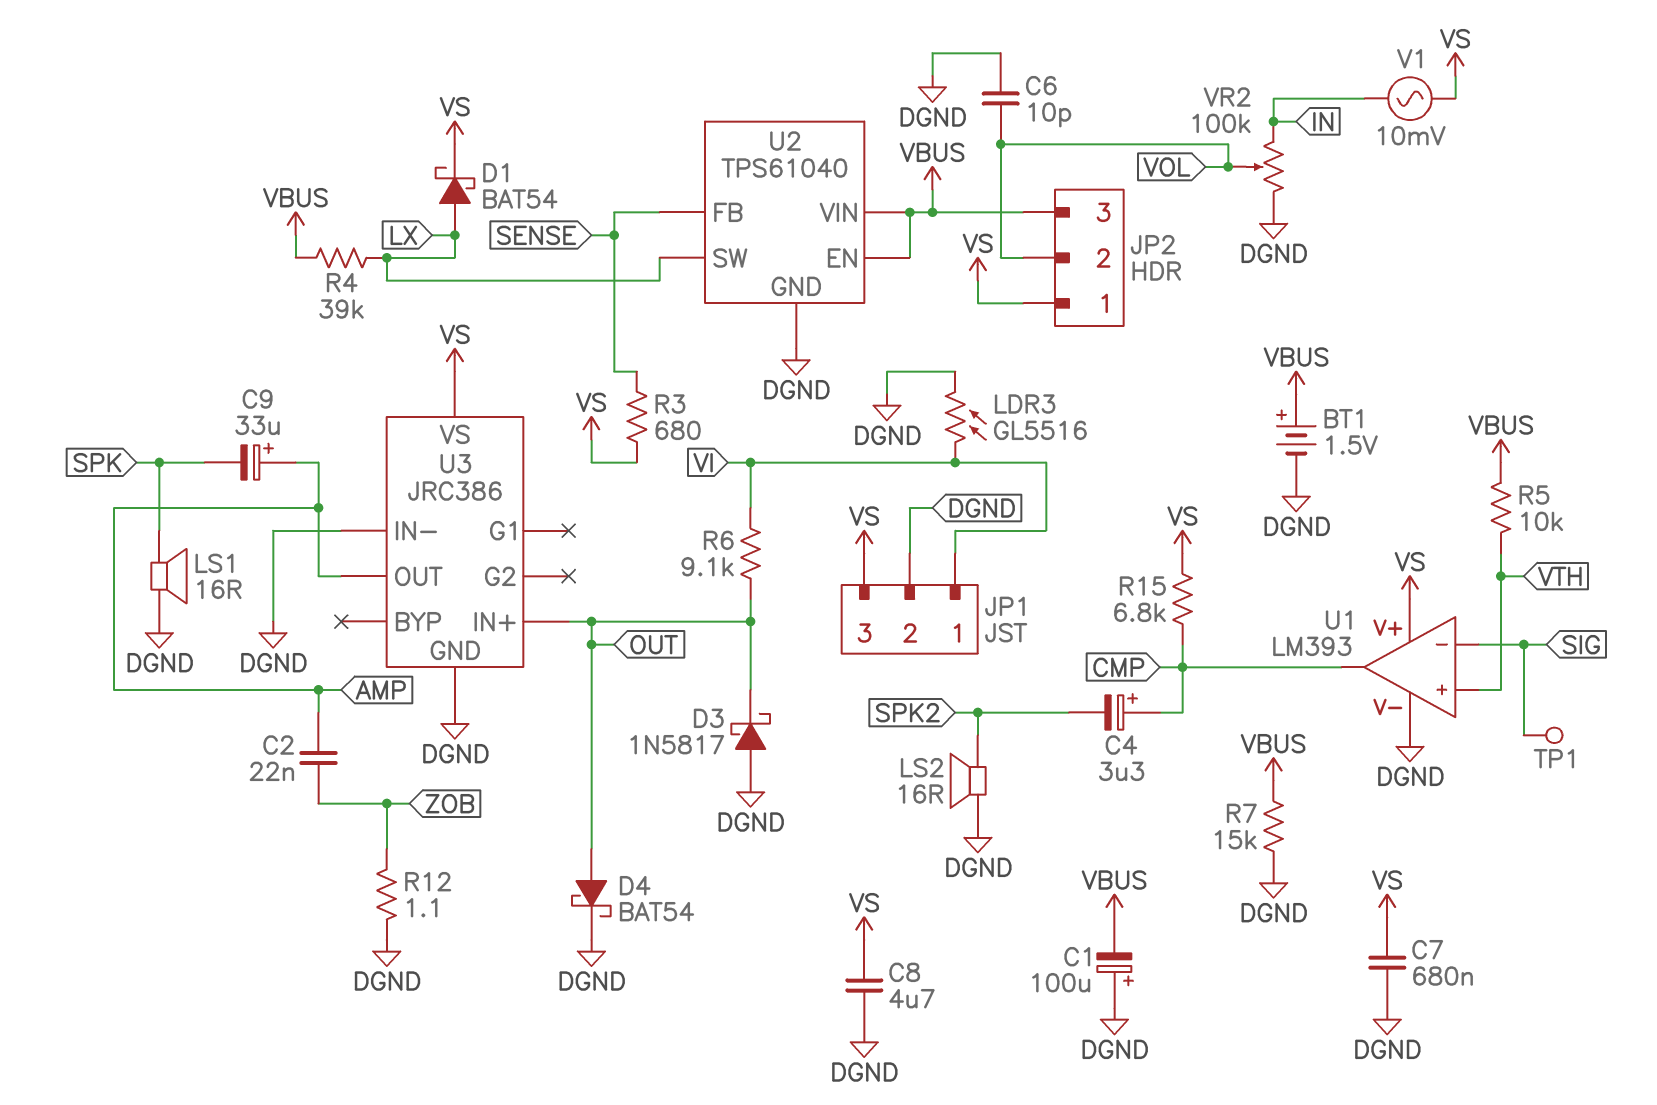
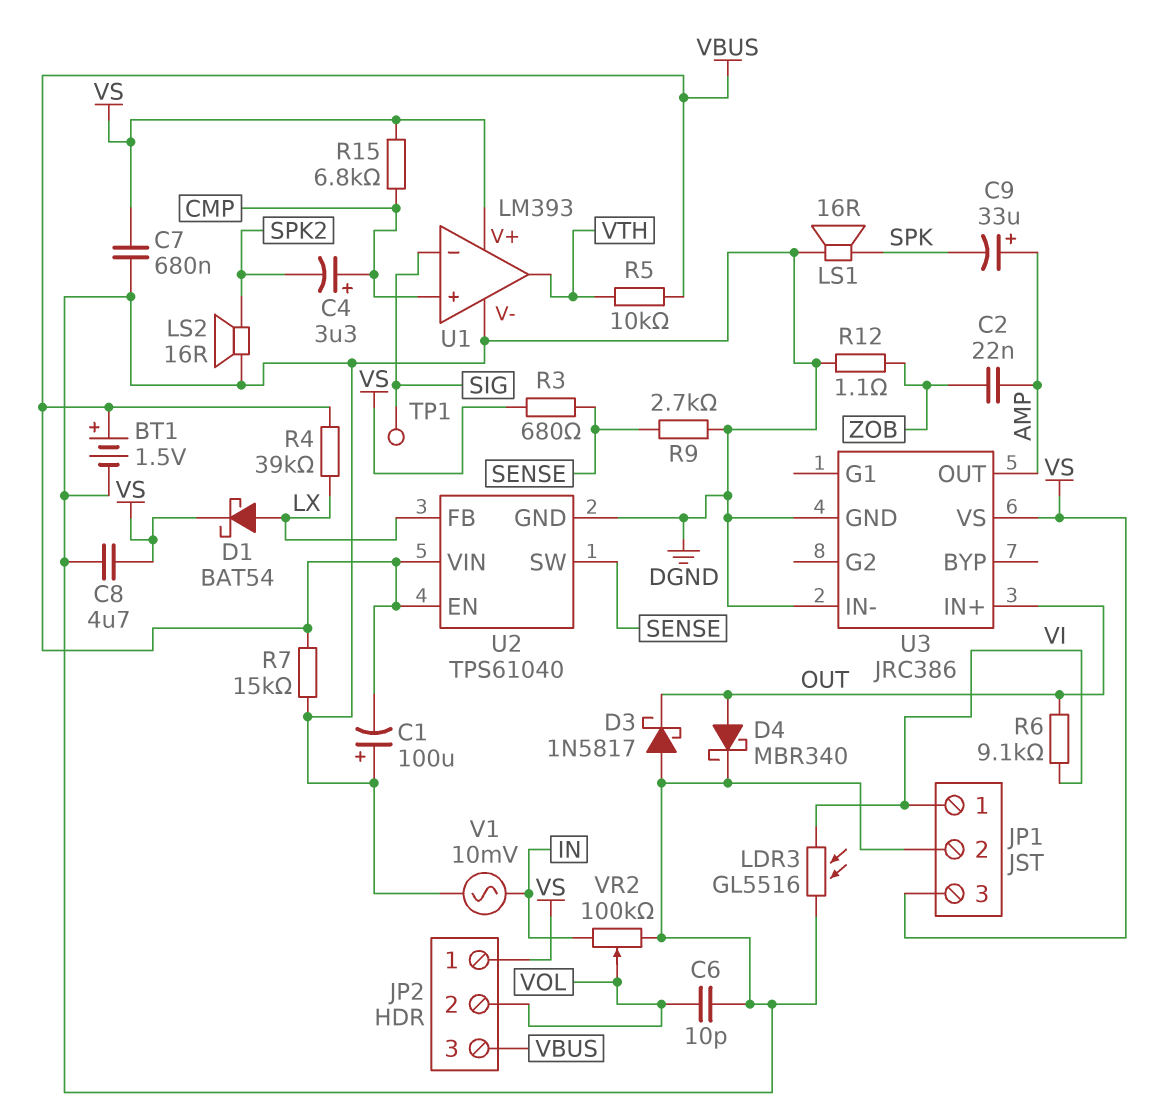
D4: schottky BAT54 (A OUT, K DGND) -> schottky MBR340 (A OUT, K DGND)
R9: none -> 2.7k (DGND, SENSE)
U1 pin in+: VTH -> CMP
U1 pin out: CMP -> VTH
U2 pin FB: SENSE -> LX
U2 pin SW: LX -> SENSE
V1: AC 10mV (IN, VS) -> AC 10mV (DGND, IN)

